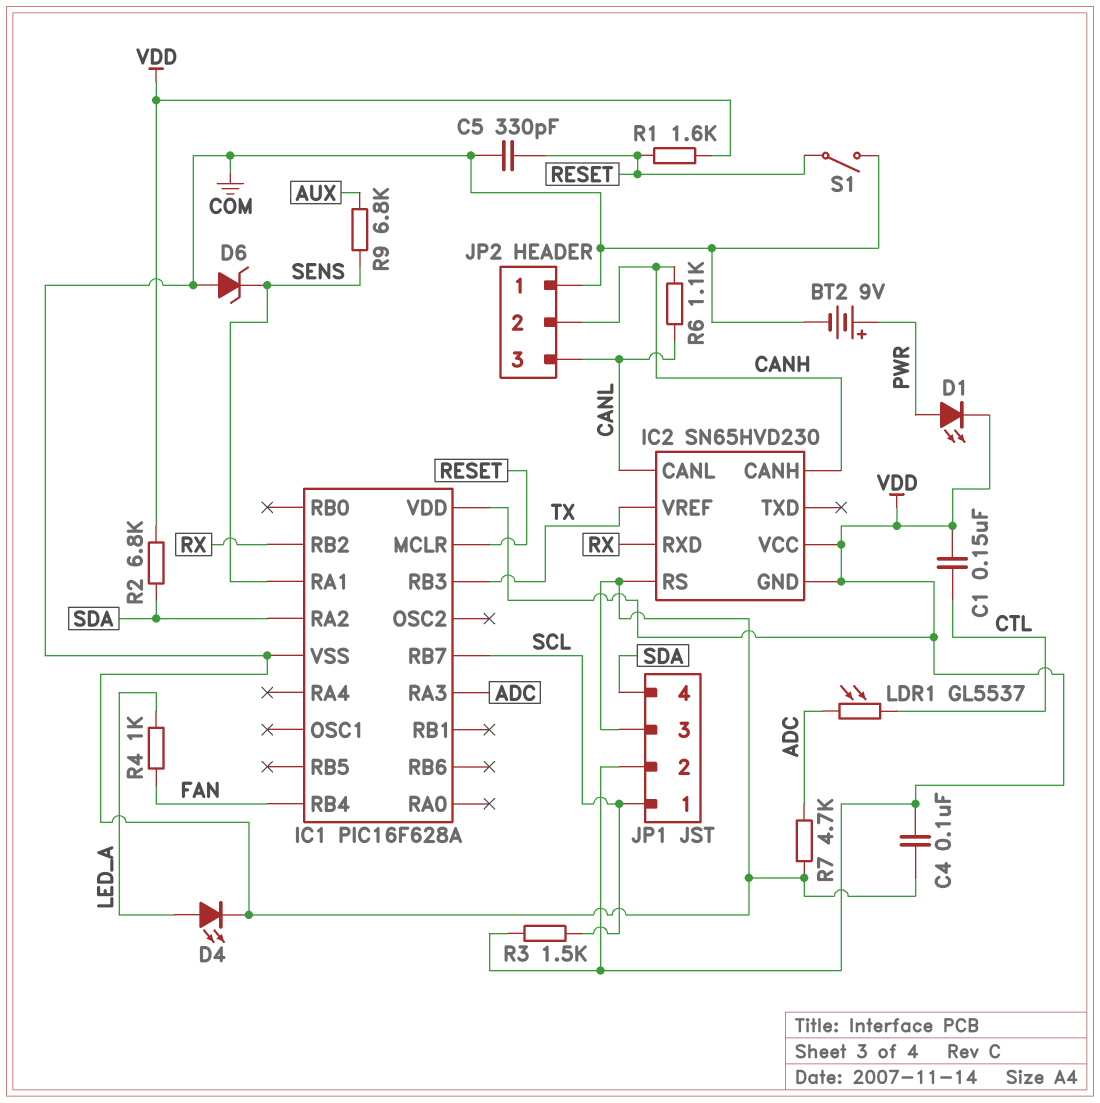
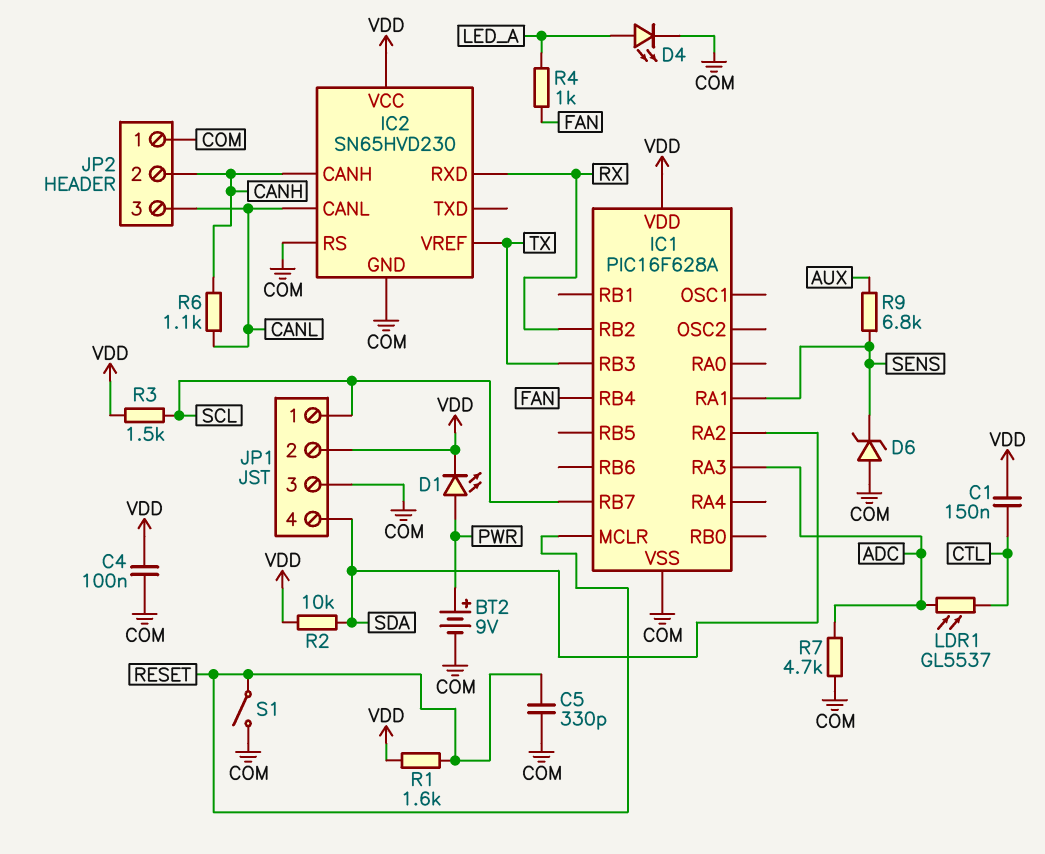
IC2 pin GND: VDD -> COM
R2: 6.8k (SDA, VDD) -> 10k (SDA, VDD)

